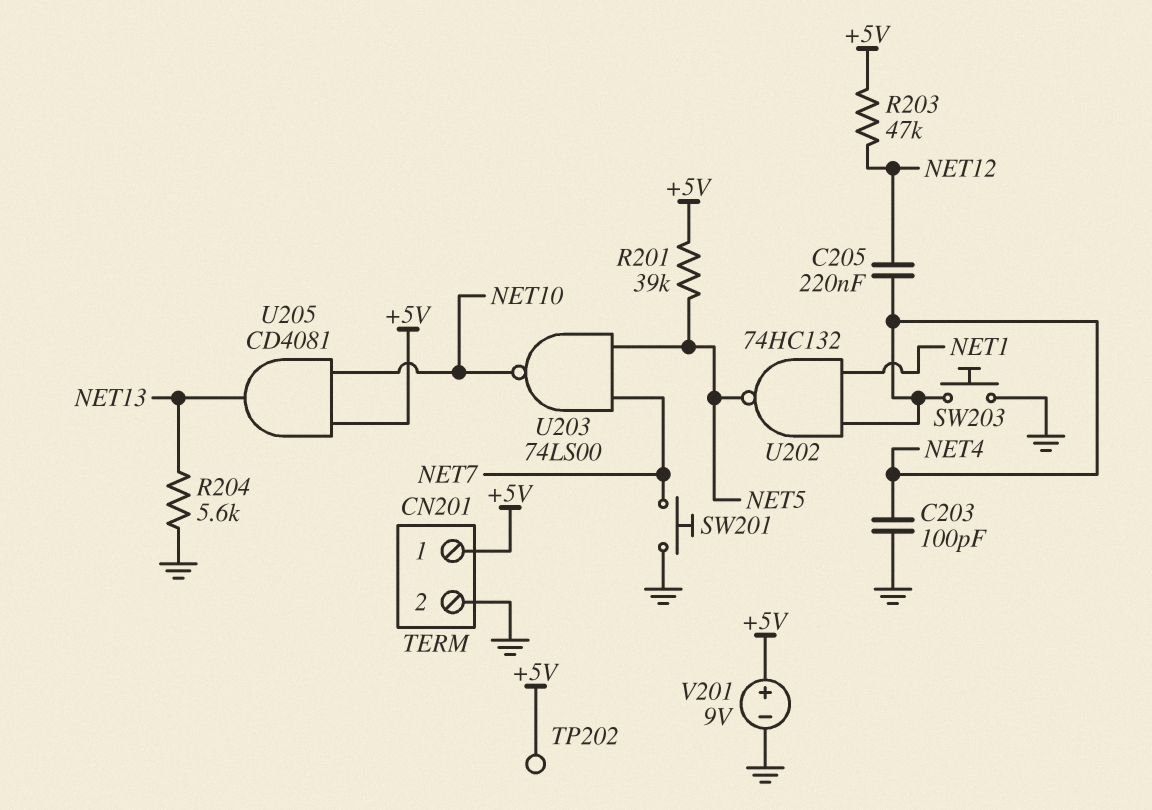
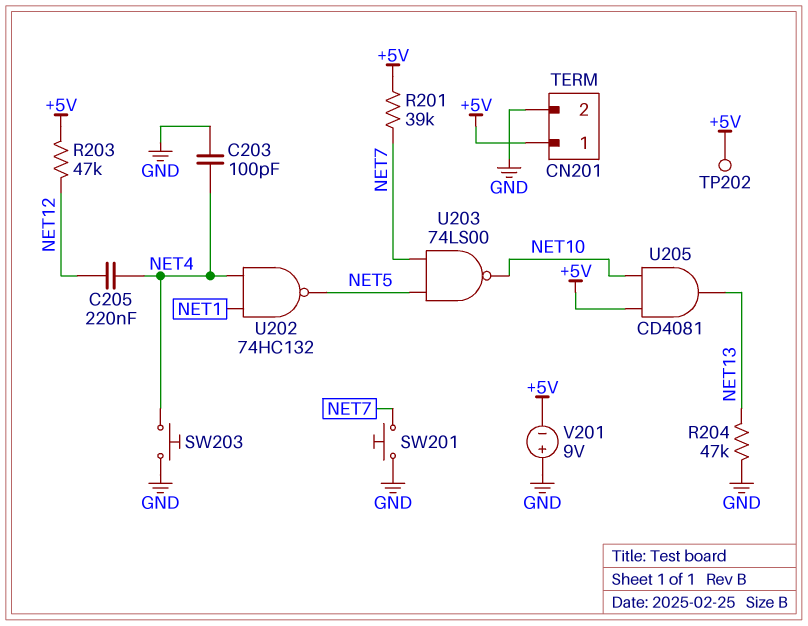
R201: 39k (+5V, NET5) -> 39k (+5V, NET7)
R204: 5.6k (GND, NET13) -> 47k (GND, NET13)
V201: 9V (plus +5V, minus GND) -> 9V (plus GND, minus +5V)

